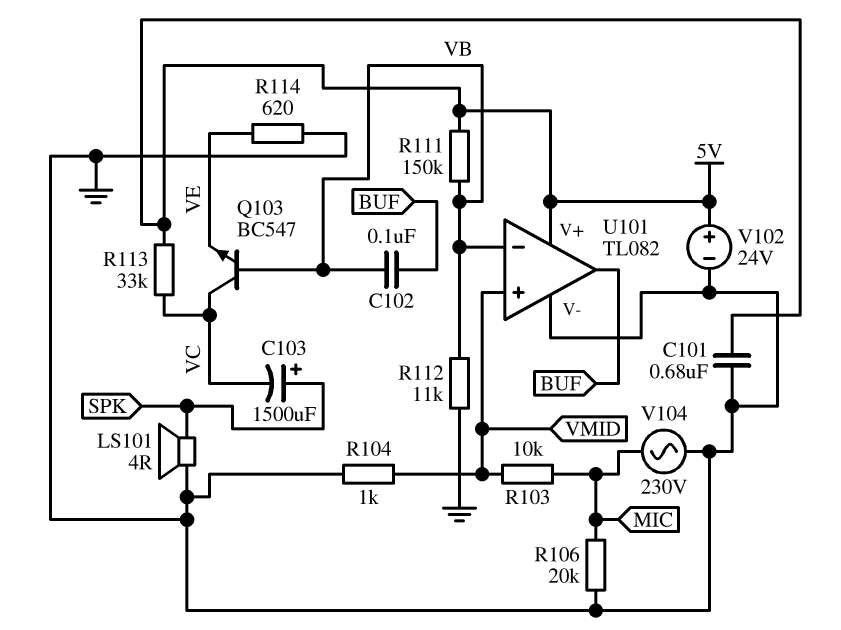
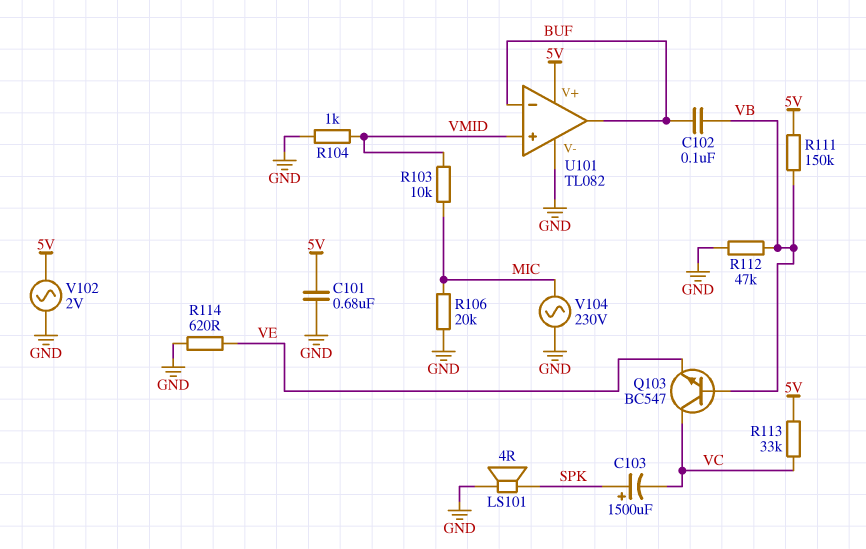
R112: 11k (GND, VB) -> 47k (GND, VB)
U101 pin in-: VB -> BUF
V102: 24V (plus 5V, minus GND) -> AC 2V (5V, GND)

